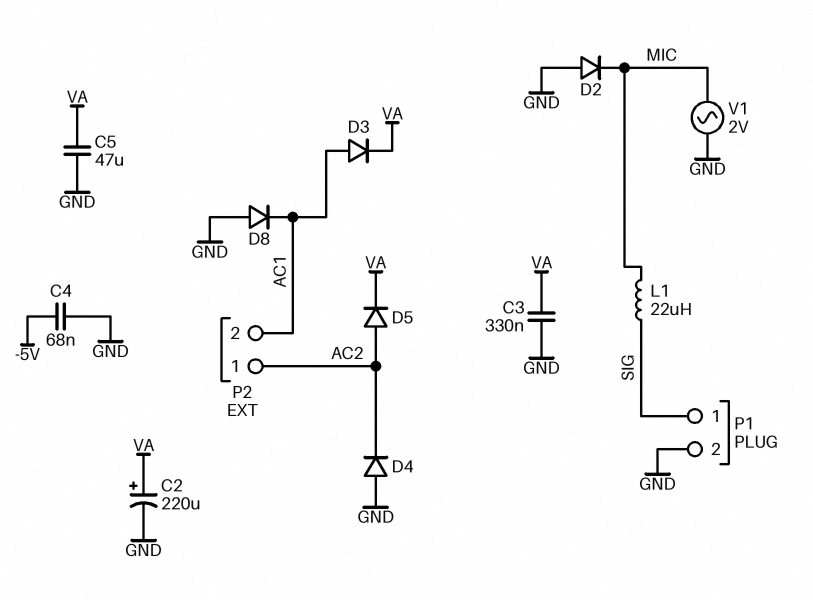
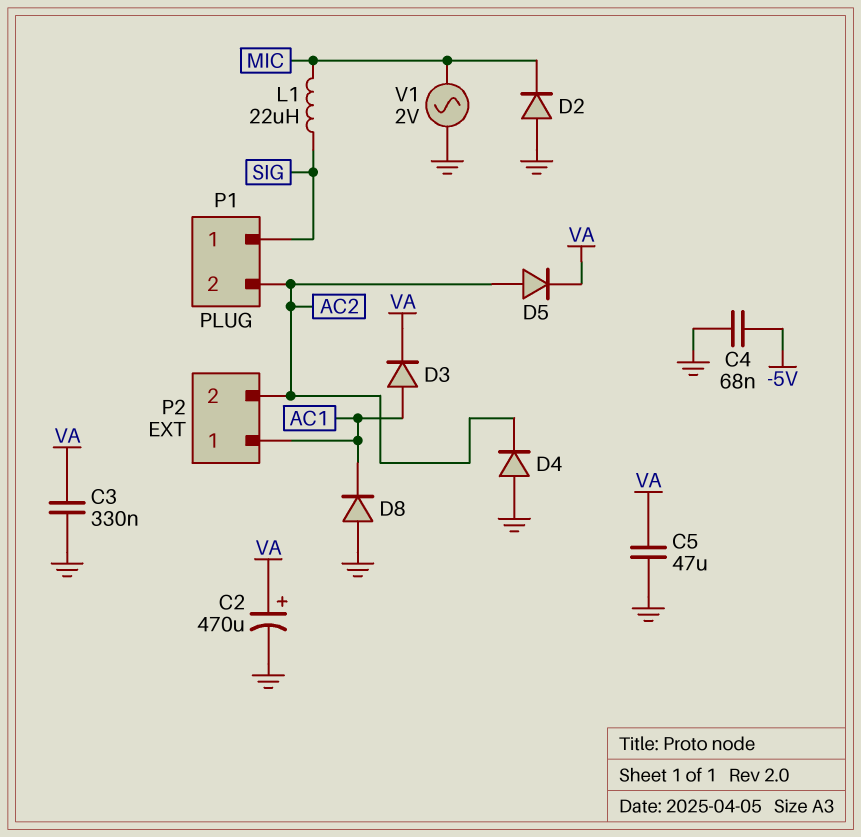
C2: 220uF (plus VA, minus GND) -> 470uF (plus VA, minus GND)
P1 pin 2: GND -> AC2
P2 pin 1: AC2 -> AC1
P2 pin 2: AC1 -> AC2

